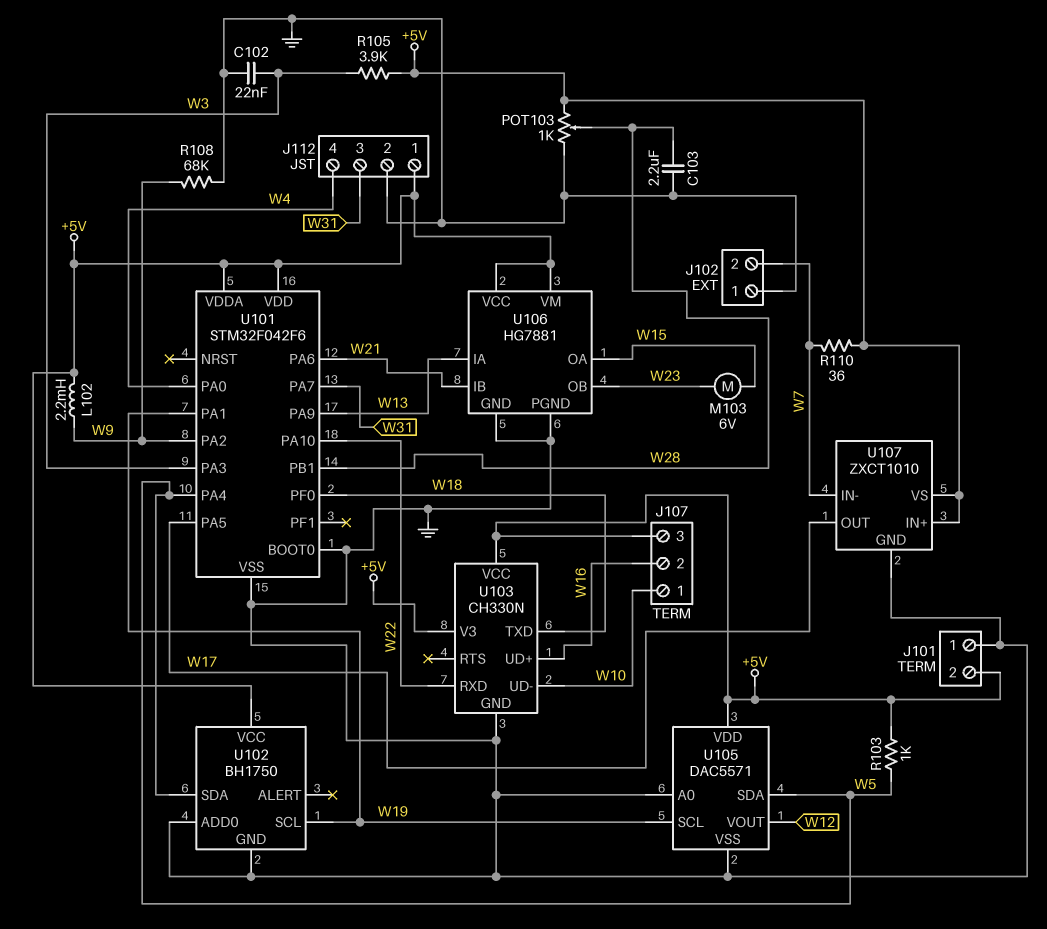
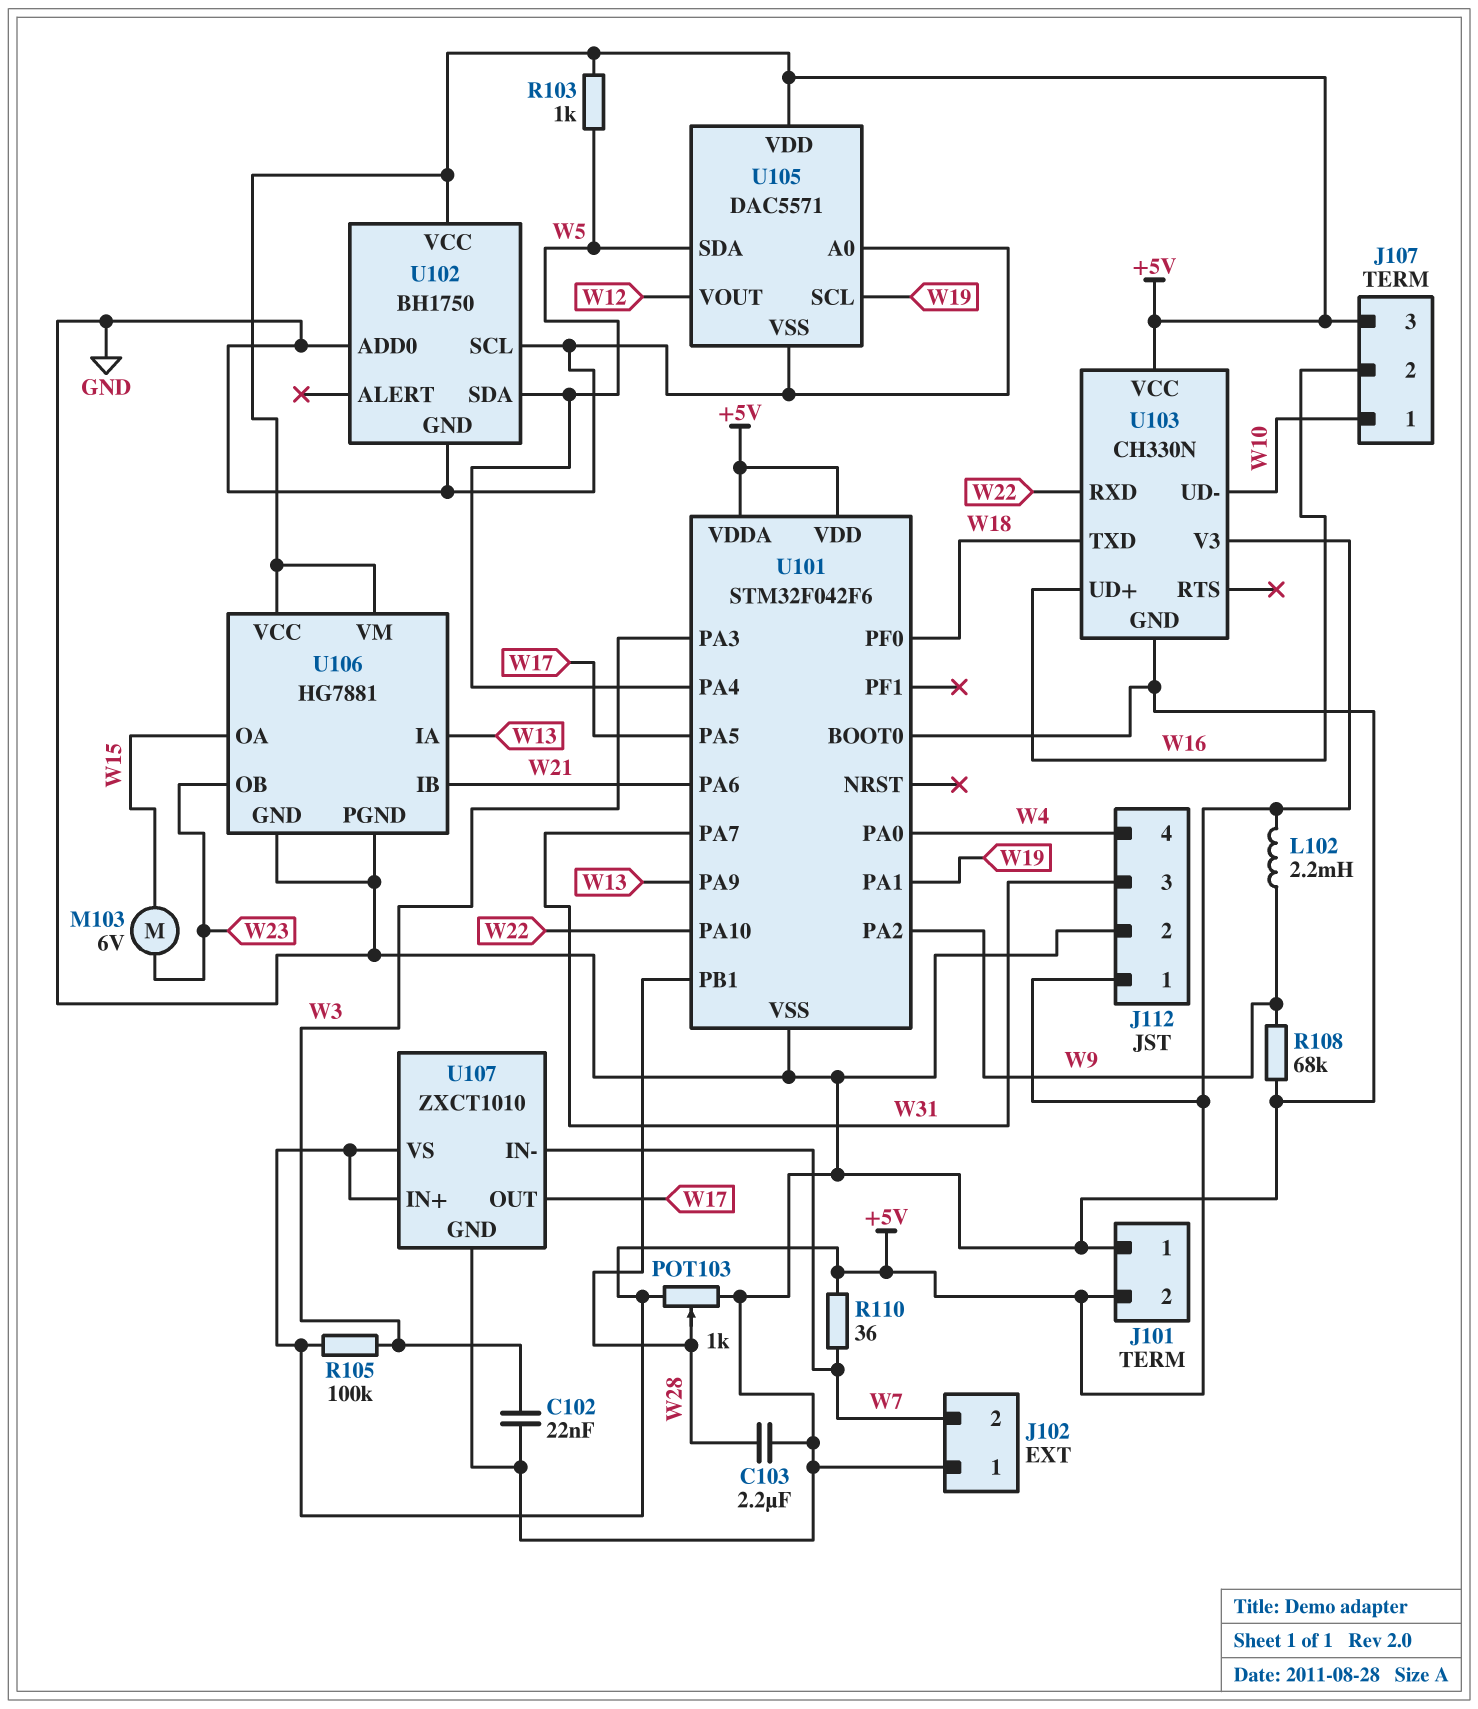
R105: 3.9k (+5V, W3) -> 100k (+5V, W3)
U102 pin SCL: W19 -> GND

